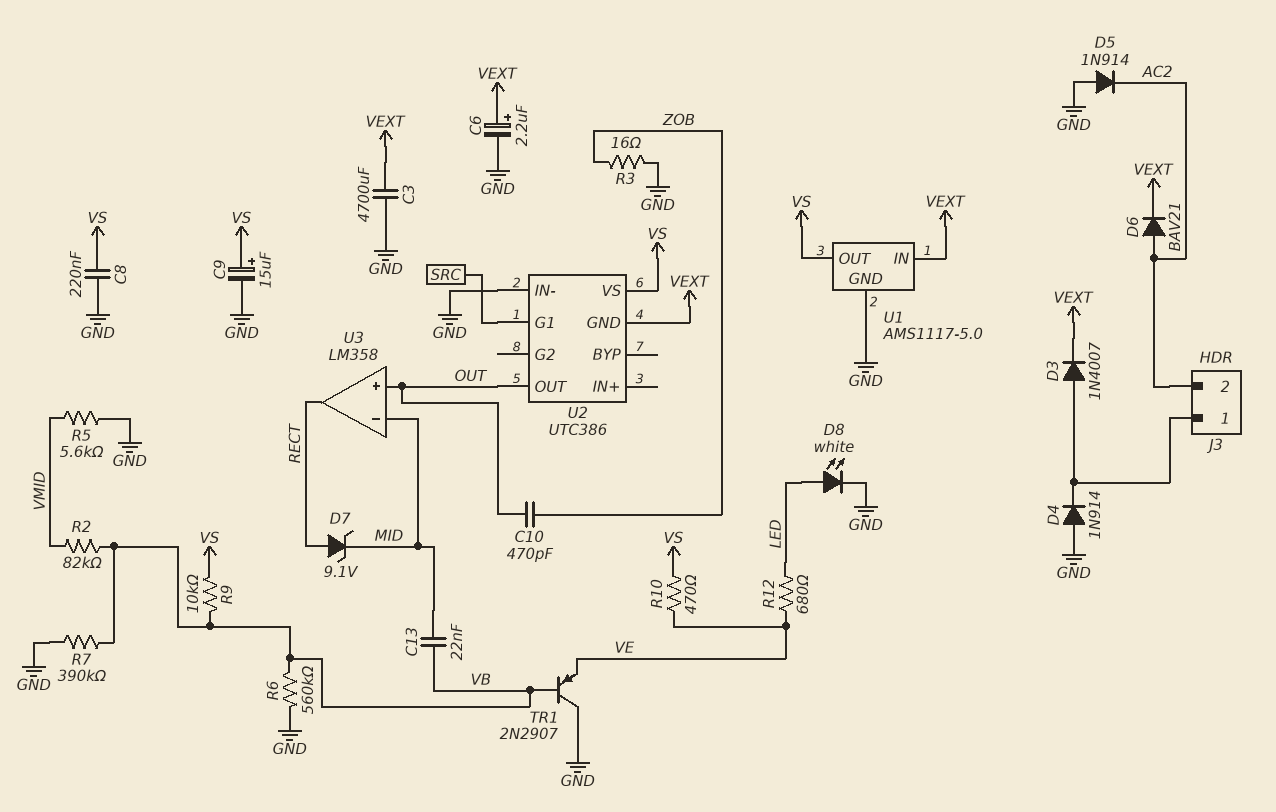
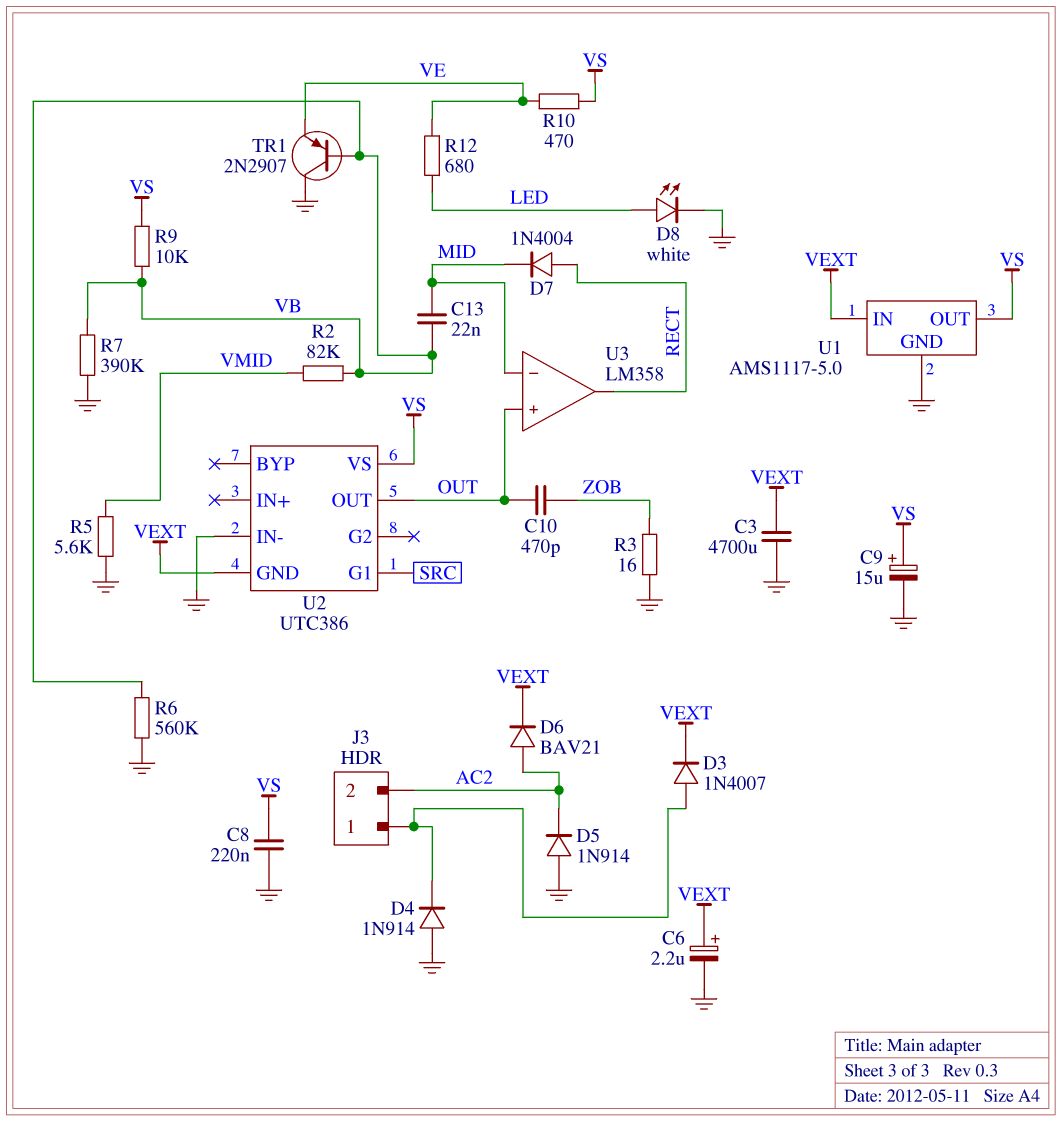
D7: zener 9.1V (A RECT, K MID) -> diode 1N4004 (A RECT, K MID)

